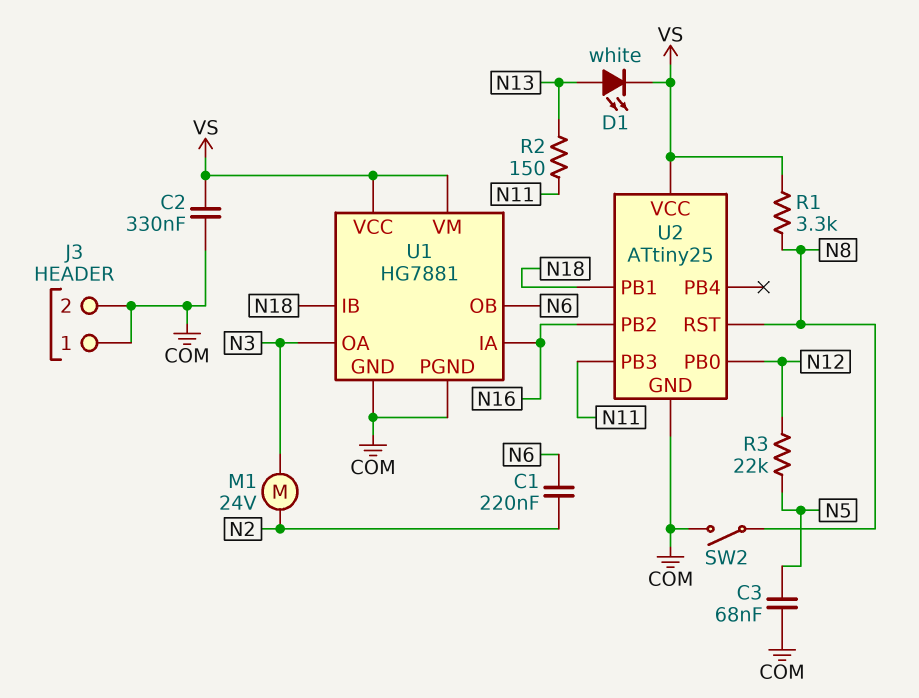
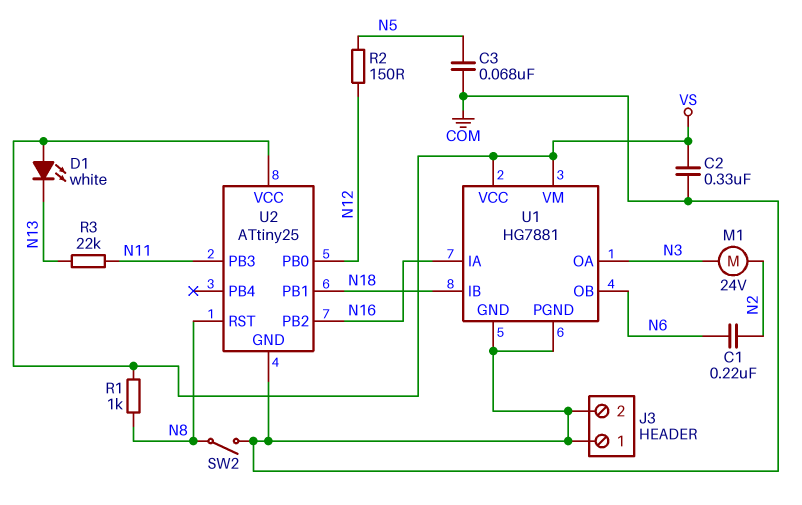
D1: LED white (A N13, K VS) -> LED white (A VS, K N13)
R1: 3.3k (N8, VS) -> 1k (N8, VS)
R2: 150 (N11, N13) -> 150 (N5, N12)
R3: 22k (N5, N12) -> 22k (N11, N13)

